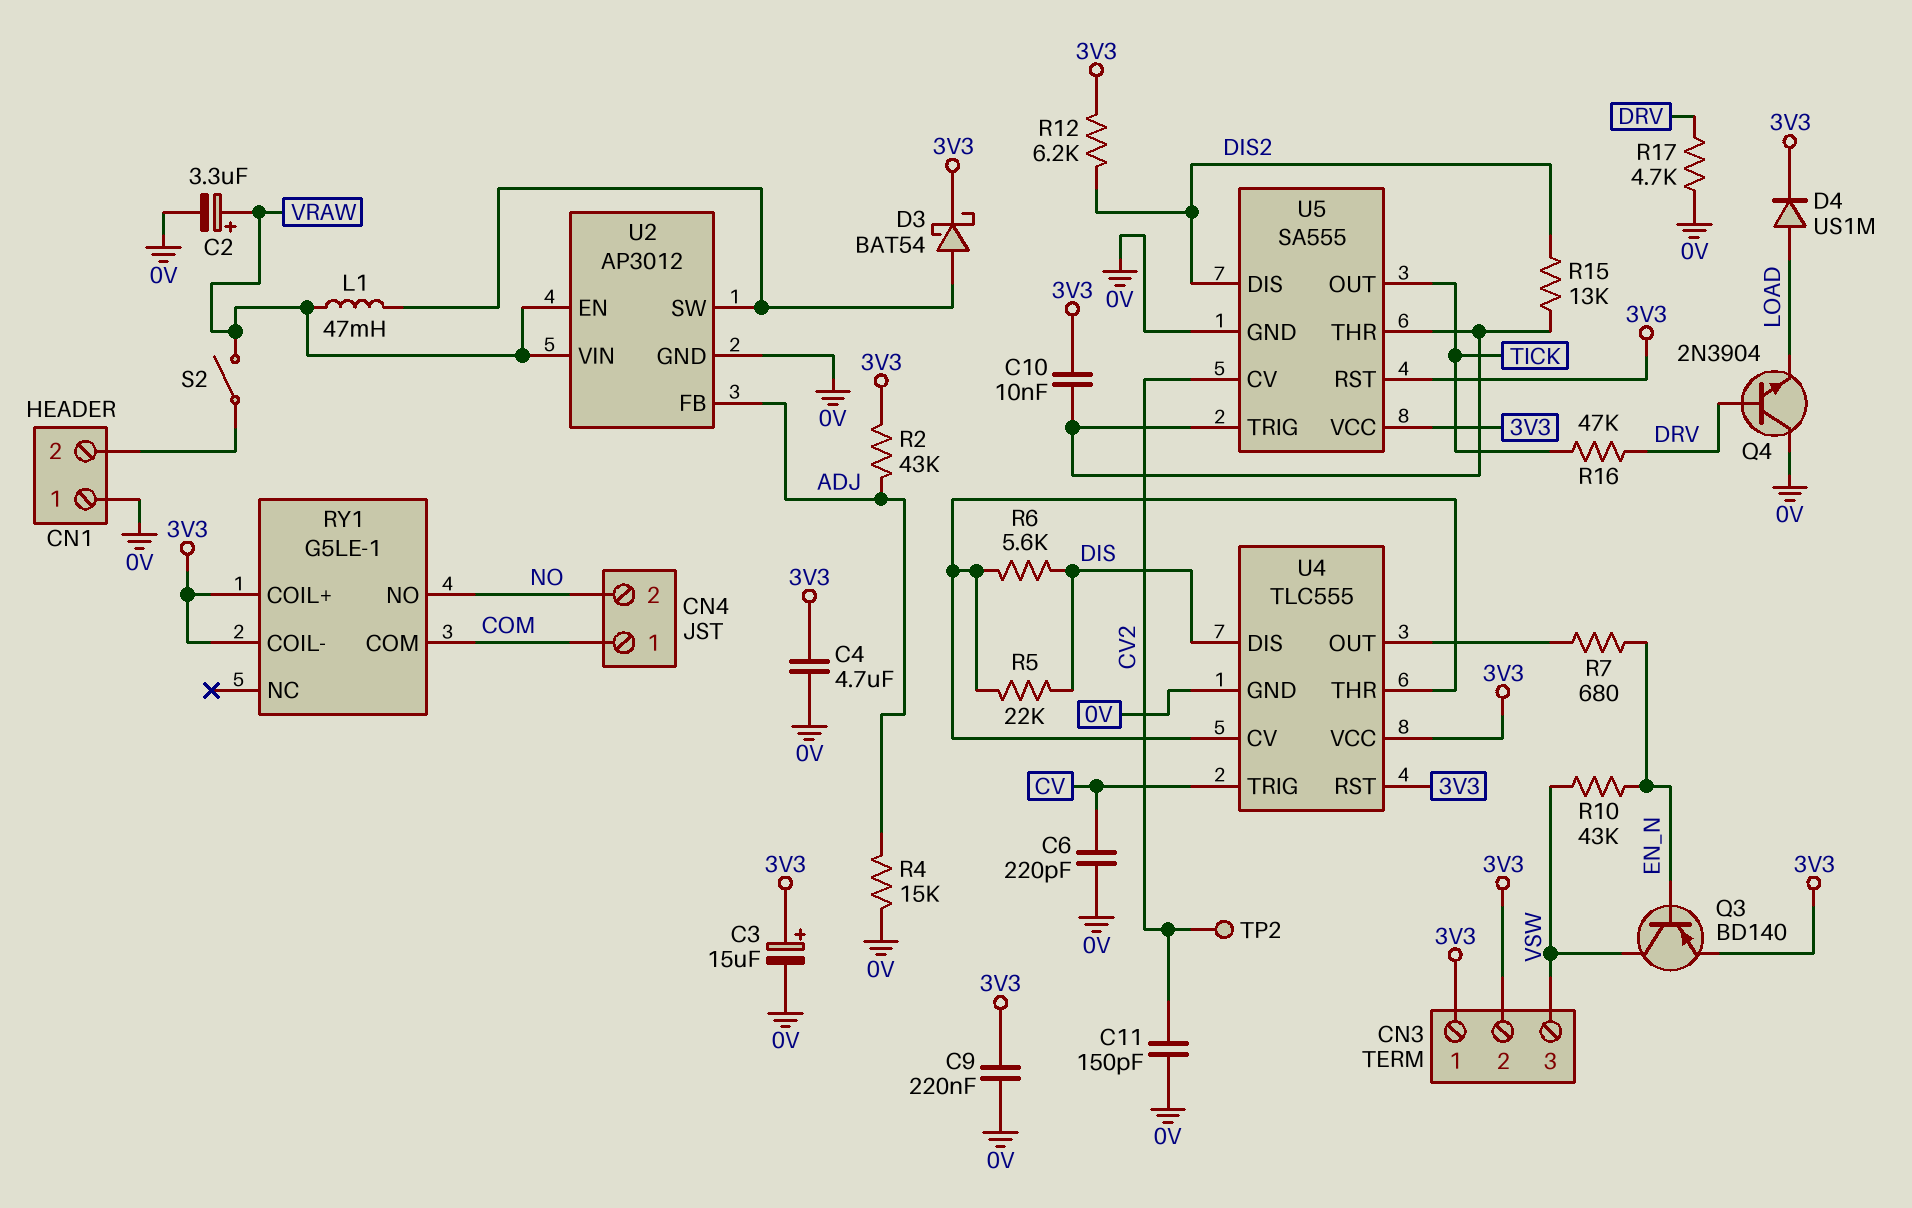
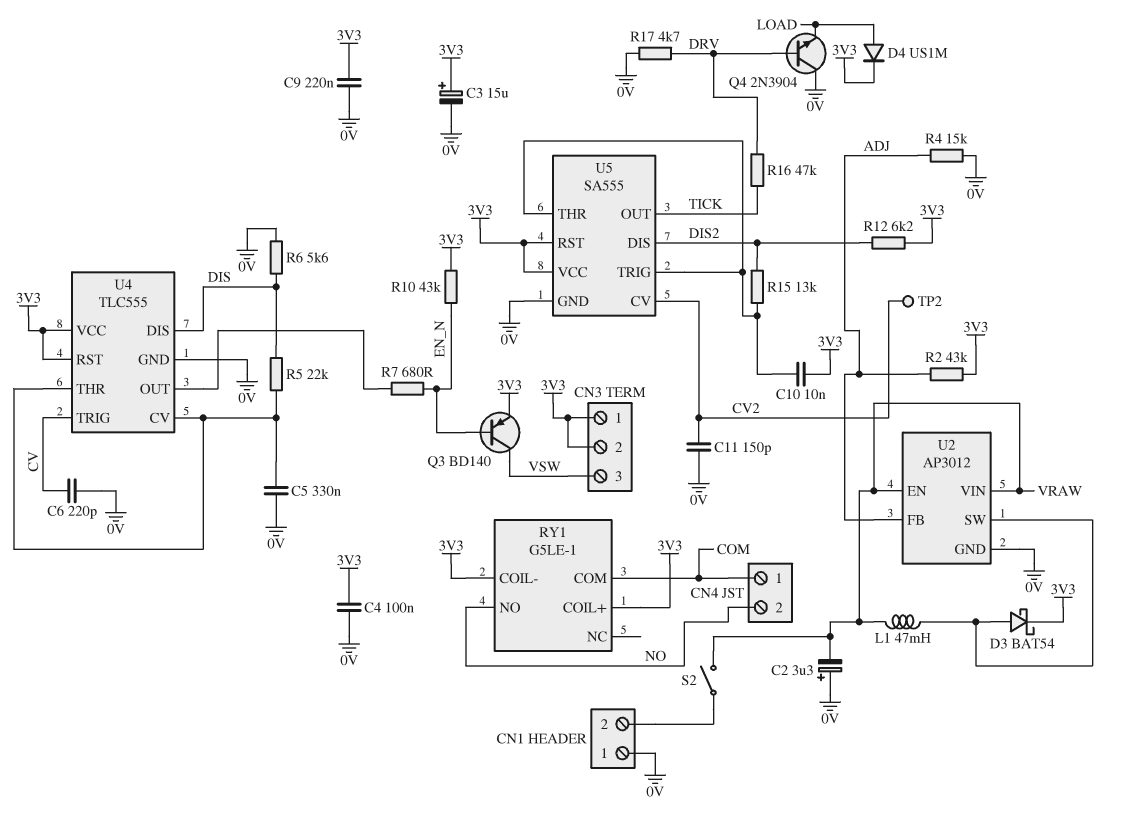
C2: 3.3uF (plus VRAW, minus 0V) -> 3.3uF (plus 0V, minus VRAW)
C4: 4.7uF (0V, 3V3) -> 100nF (0V, 3V3)
C5: none -> 330nF (0V, U4/CV)
R6: 5.6k (DIS, U4/CV) -> 5.6k (0V, DIS)
R10: 43k (EN_N, VSW) -> 43k (3V3, EN_N)

